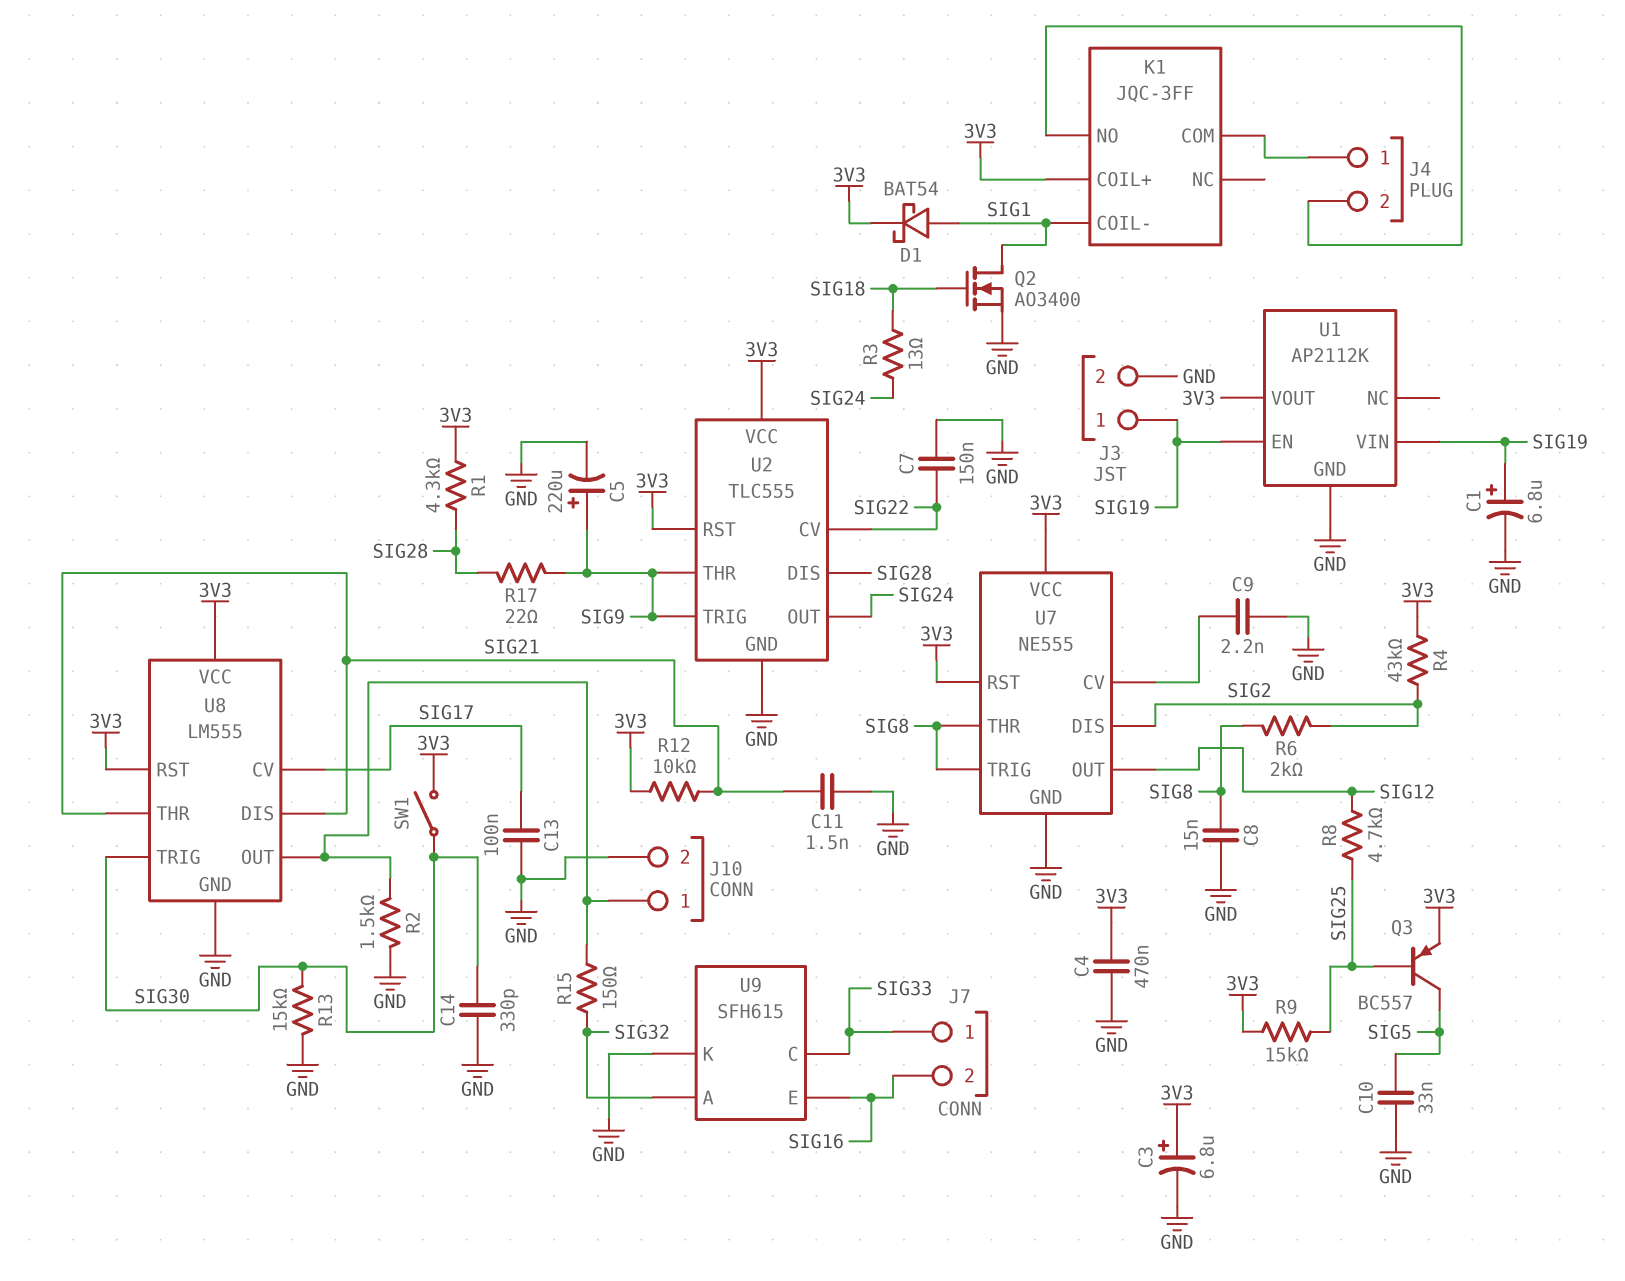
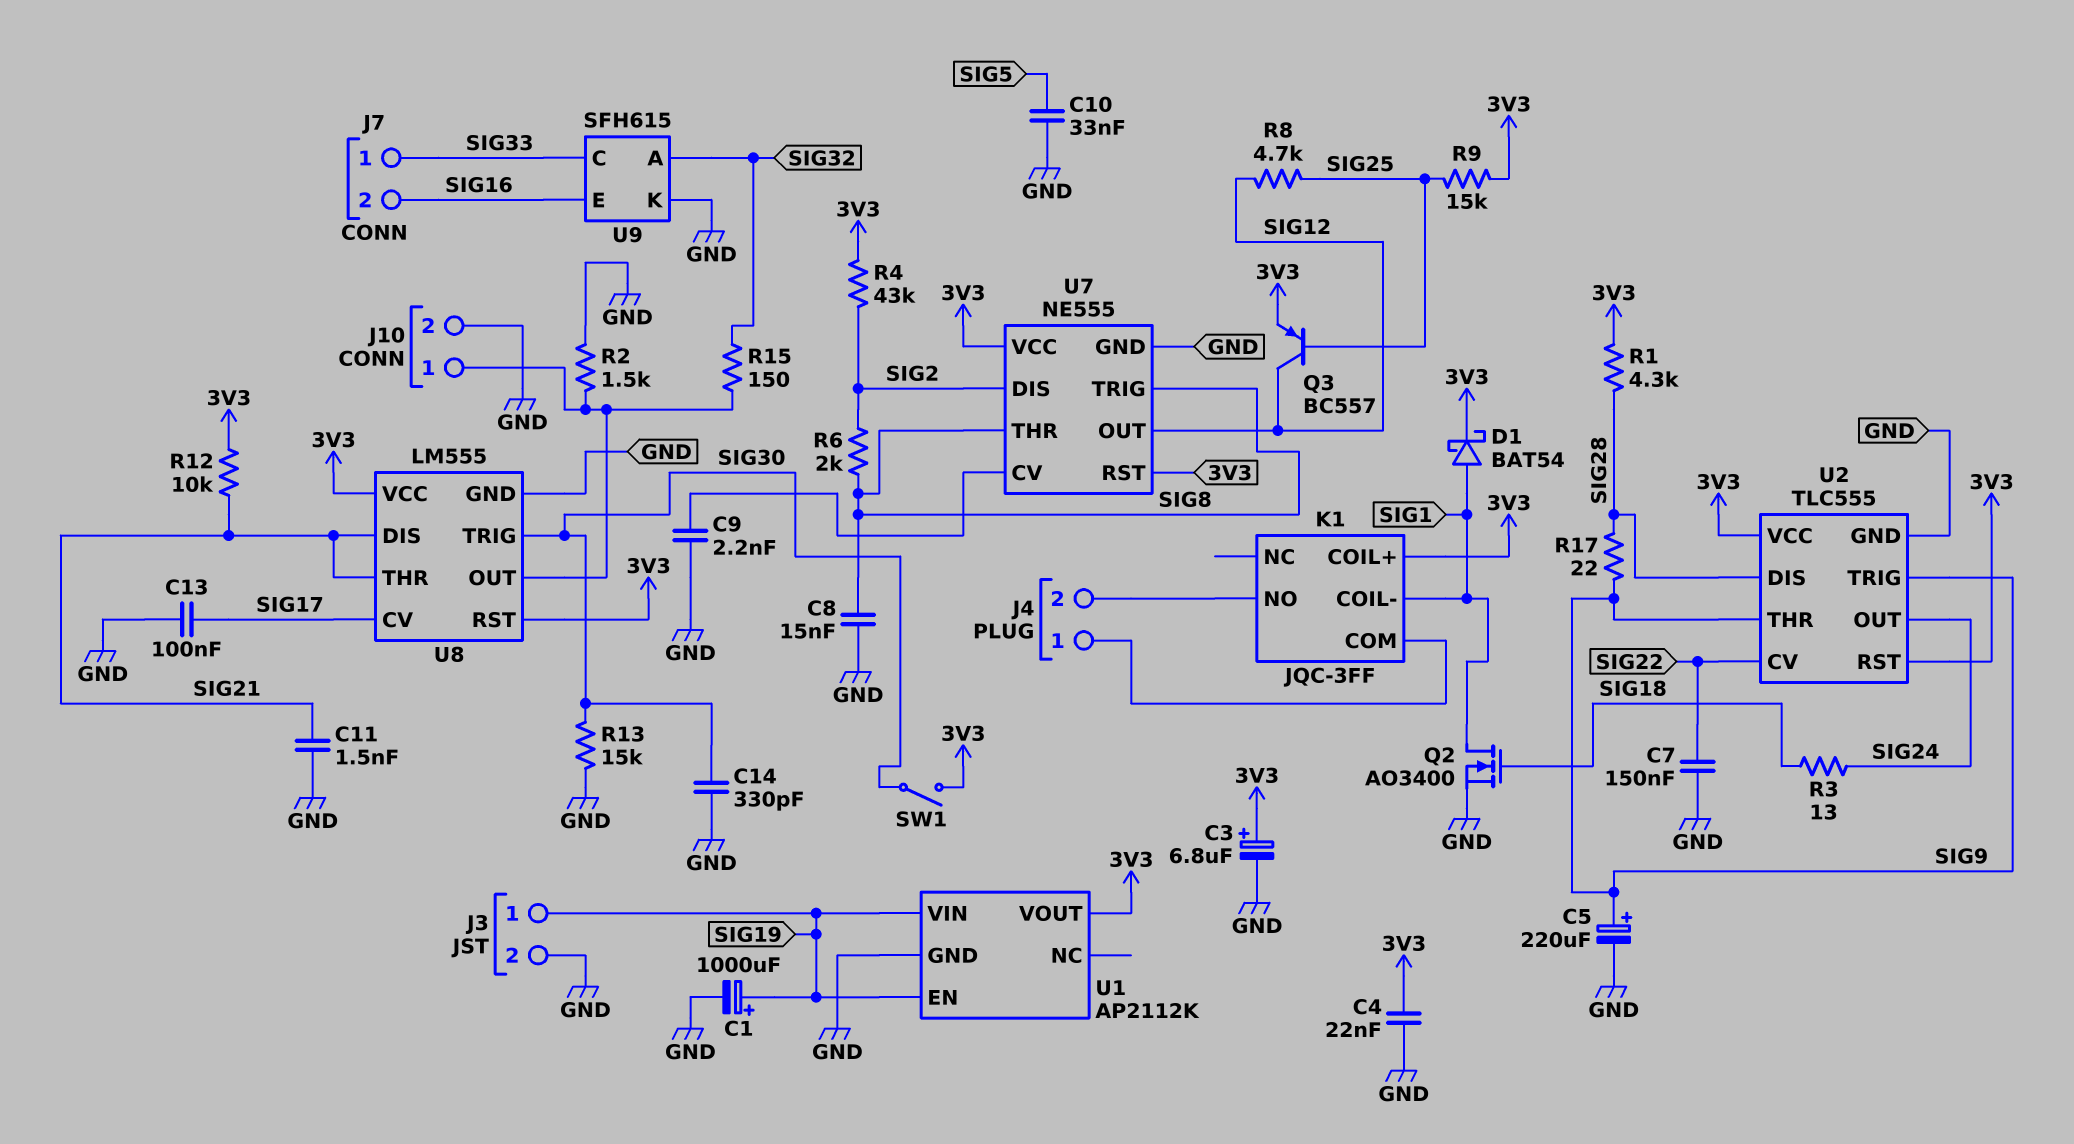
C1: 6.8uF (plus SIG19, minus GND) -> 1000uF (plus SIG19, minus GND)
C4: 470nF (3V3, GND) -> 22nF (3V3, GND)
Q3: PNP BC557 (B SIG25, C SIG5, E 3V3) -> PNP BC557 (B SIG25, C SIG12, E 3V3)

